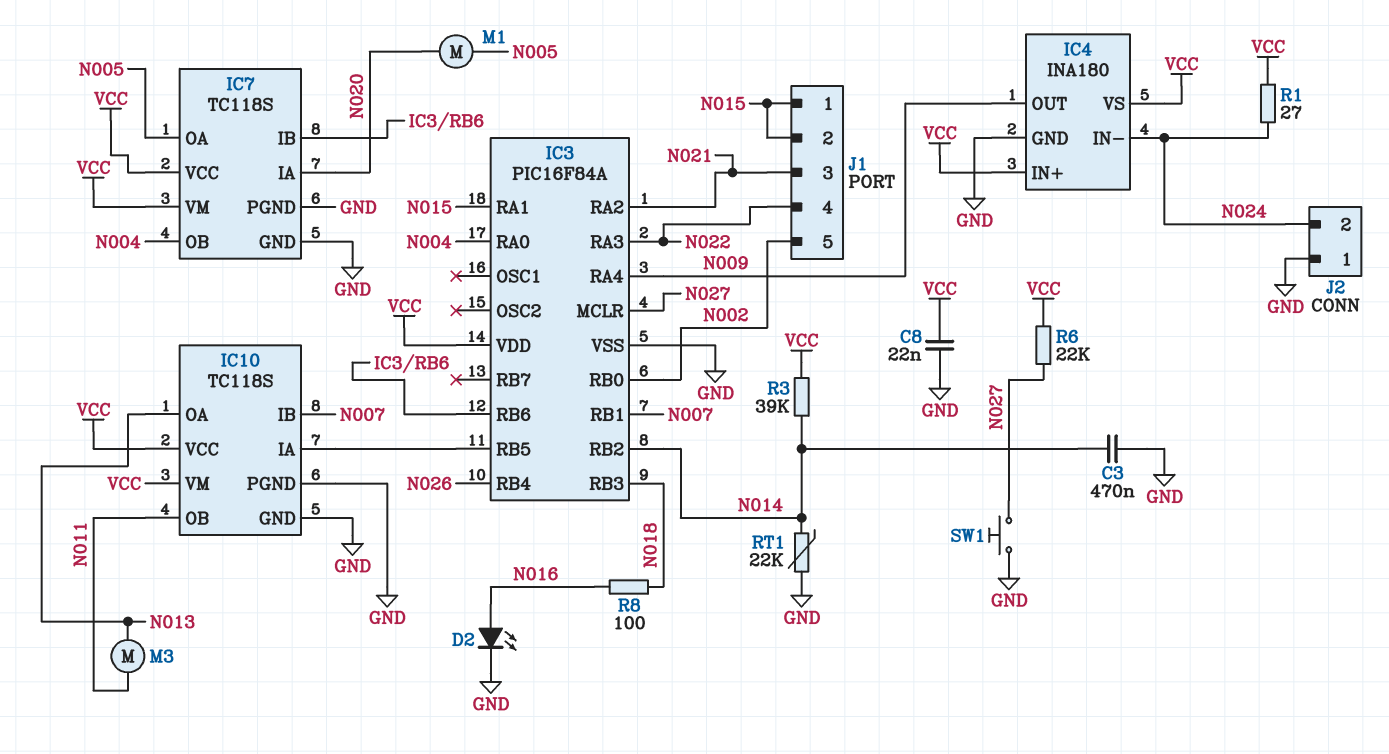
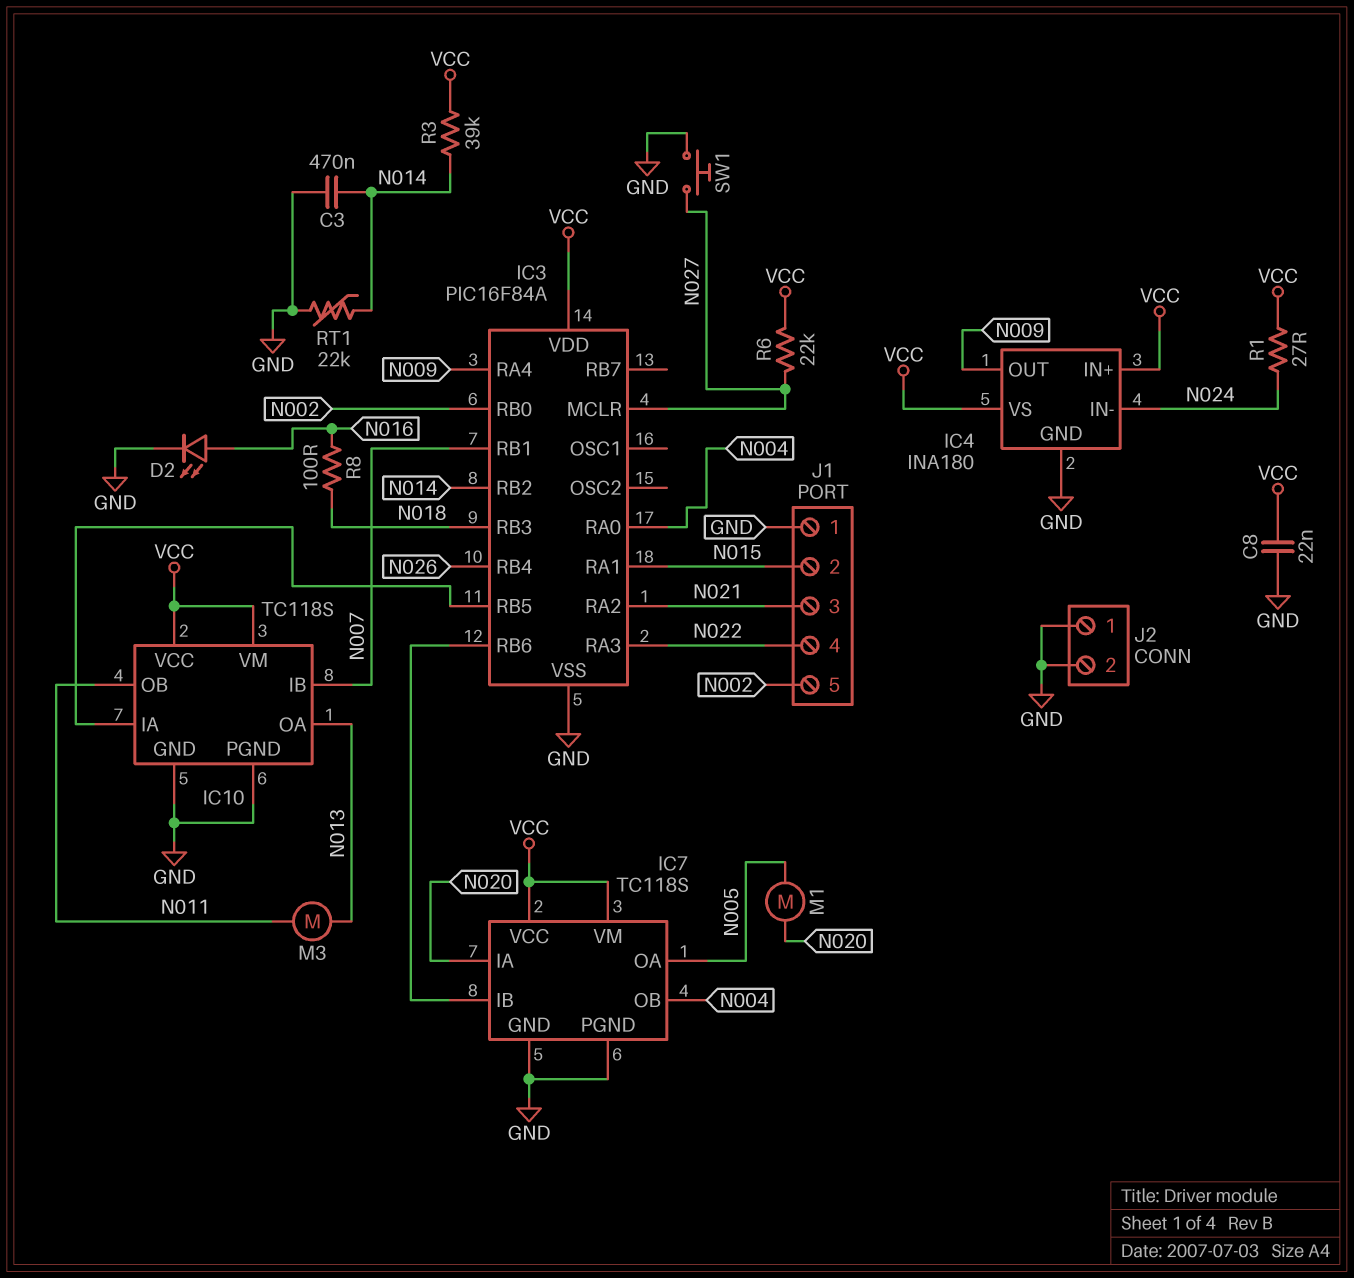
J1 pin 1: N015 -> GND
J2 pin 2: N024 -> GND

